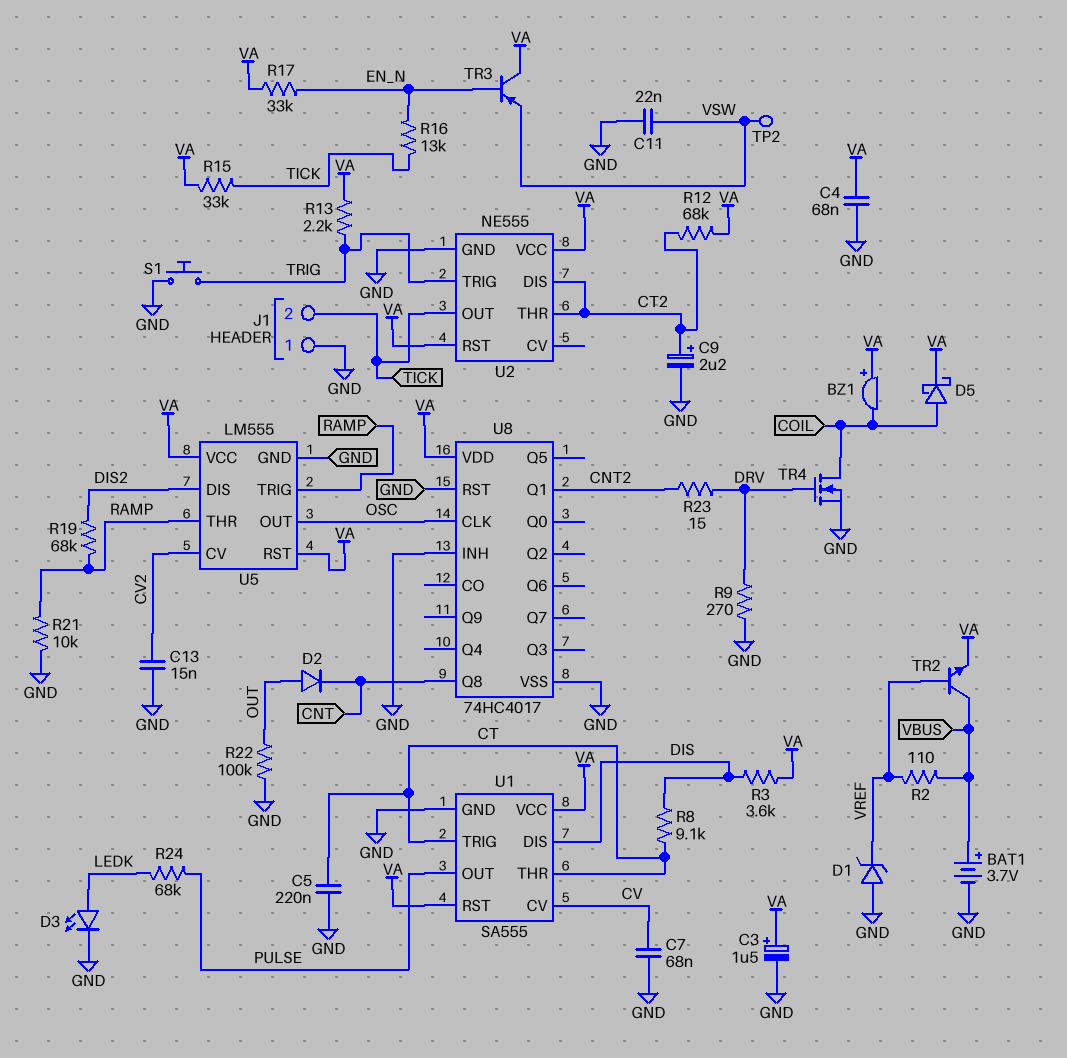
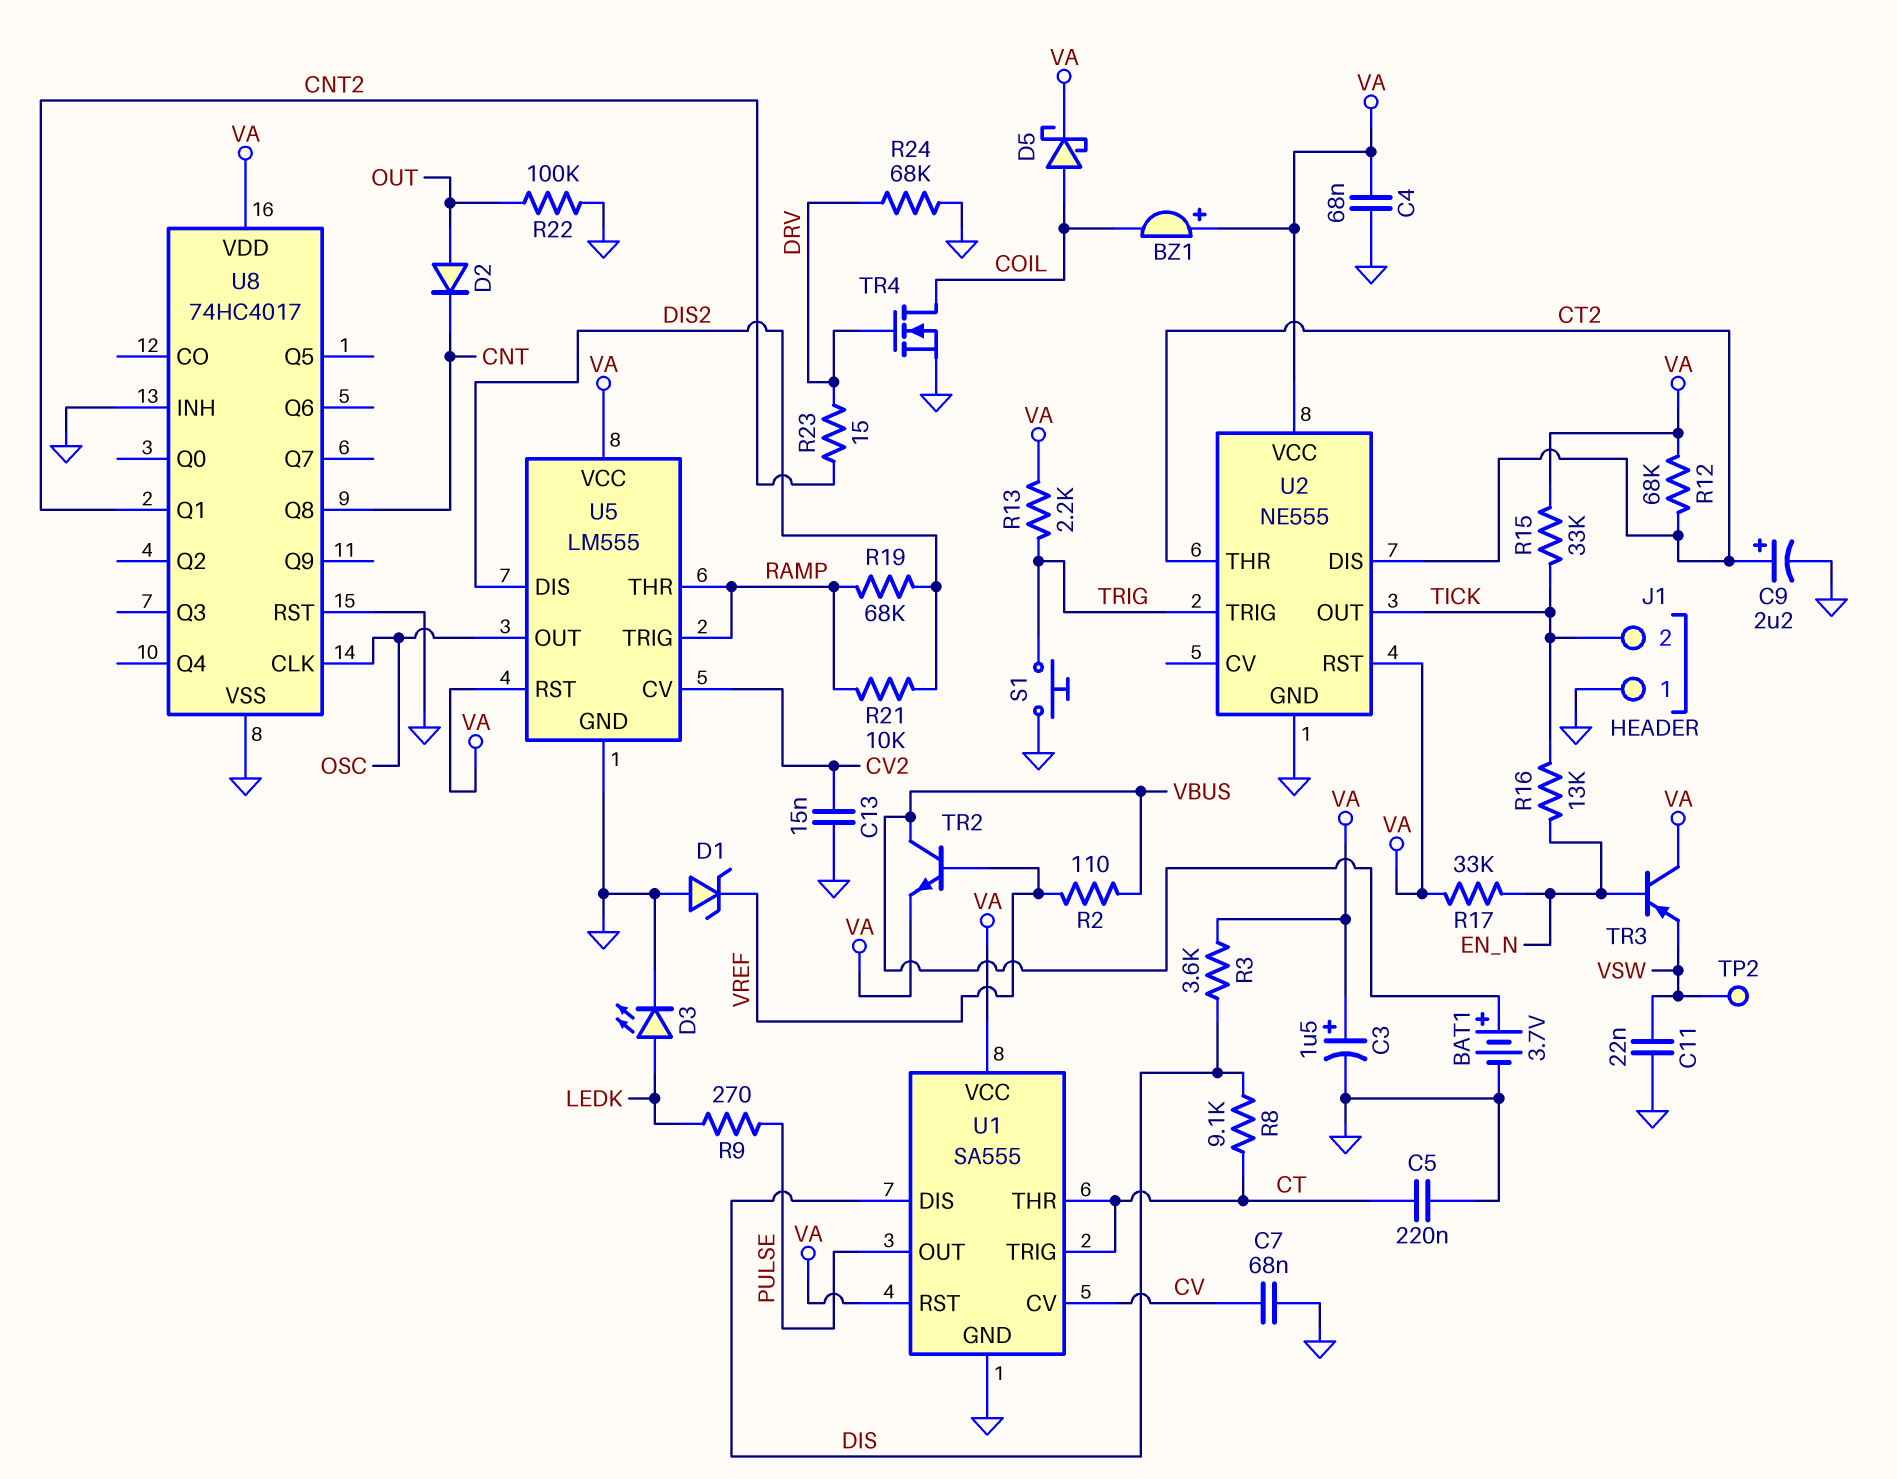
R9: 270 (DRV, GND) -> 270 (LEDK, PULSE)
R21: 10k (GND, RAMP) -> 10k (DIS2, RAMP)
R24: 68k (LEDK, PULSE) -> 68k (DRV, GND)

